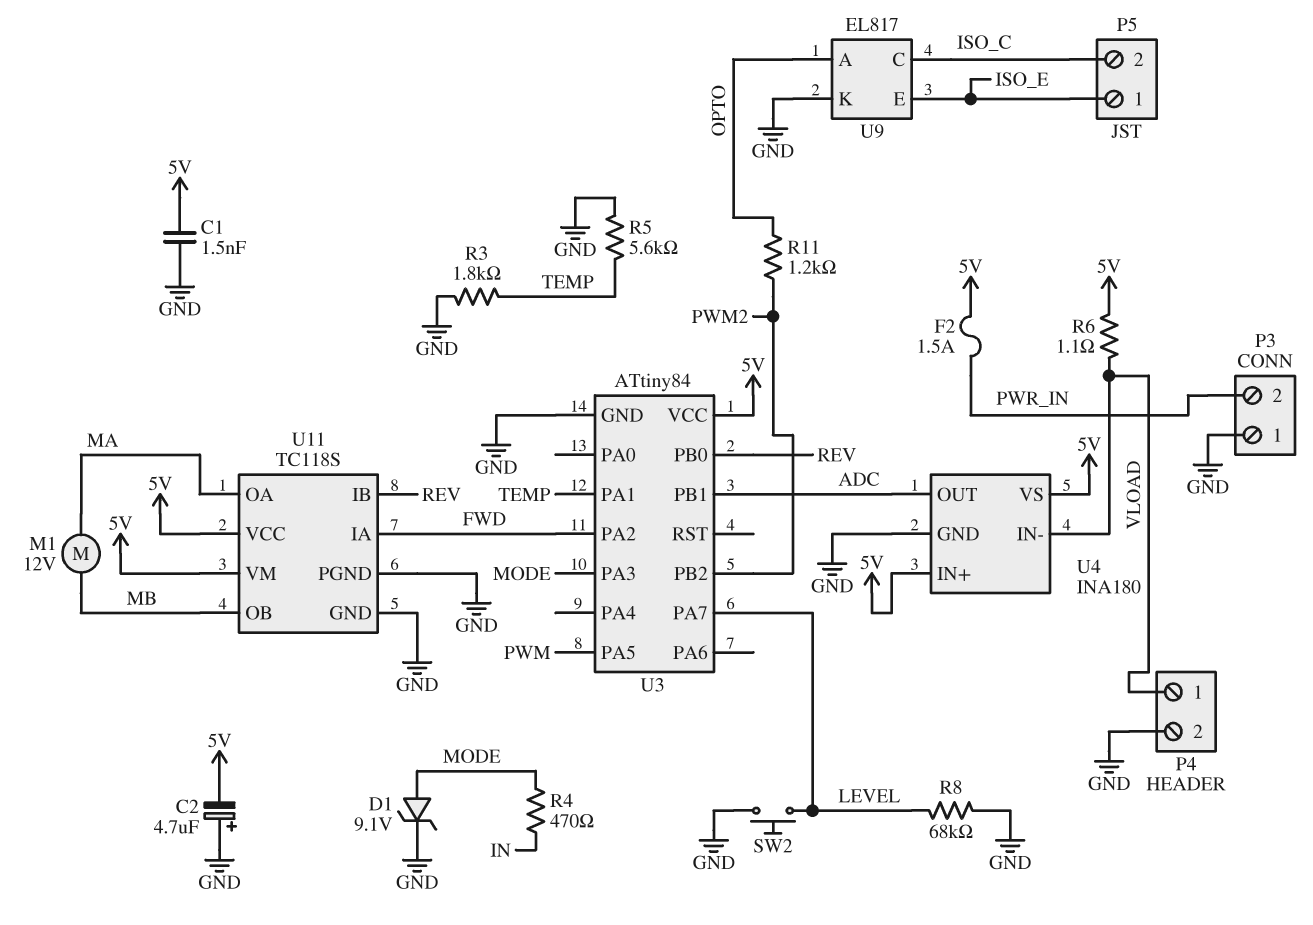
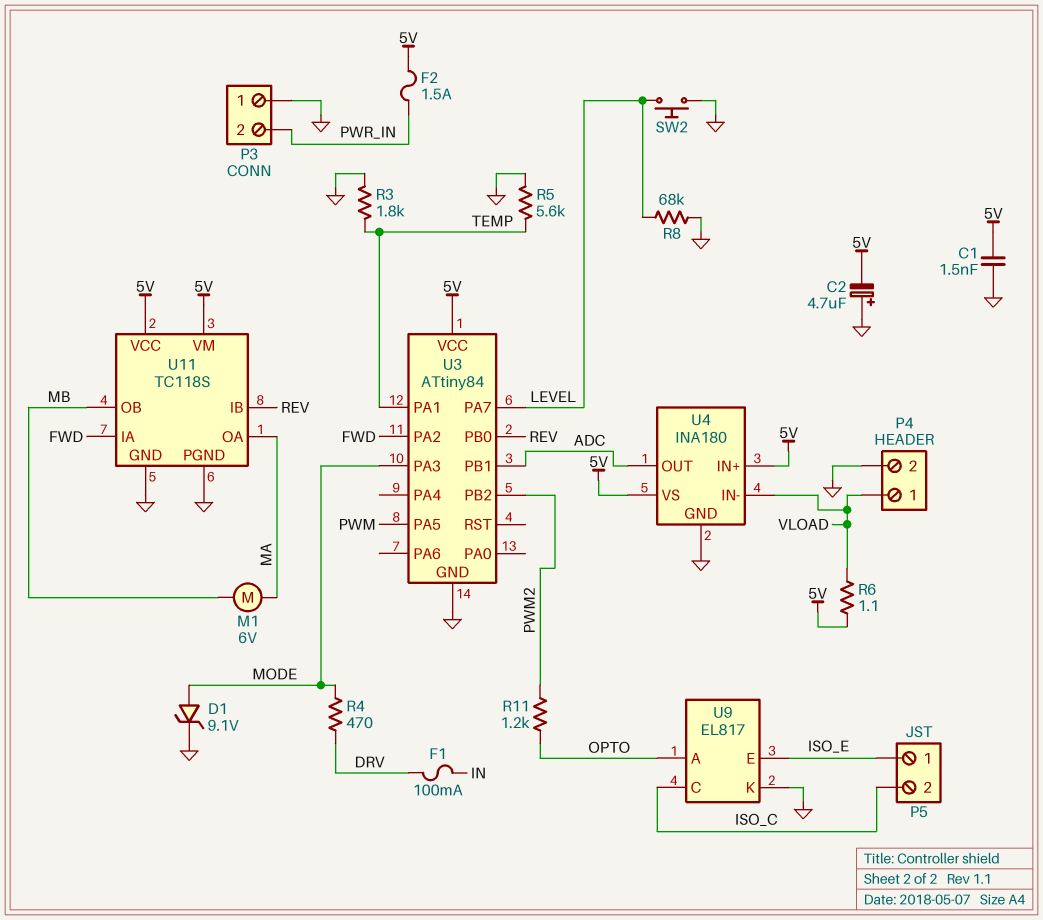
F1: none -> 100mA (DRV, IN)
M1: motor 12V (MA, MB) -> motor 6V (MA, MB)
R4: 470 (IN, MODE) -> 470 (DRV, MODE)

